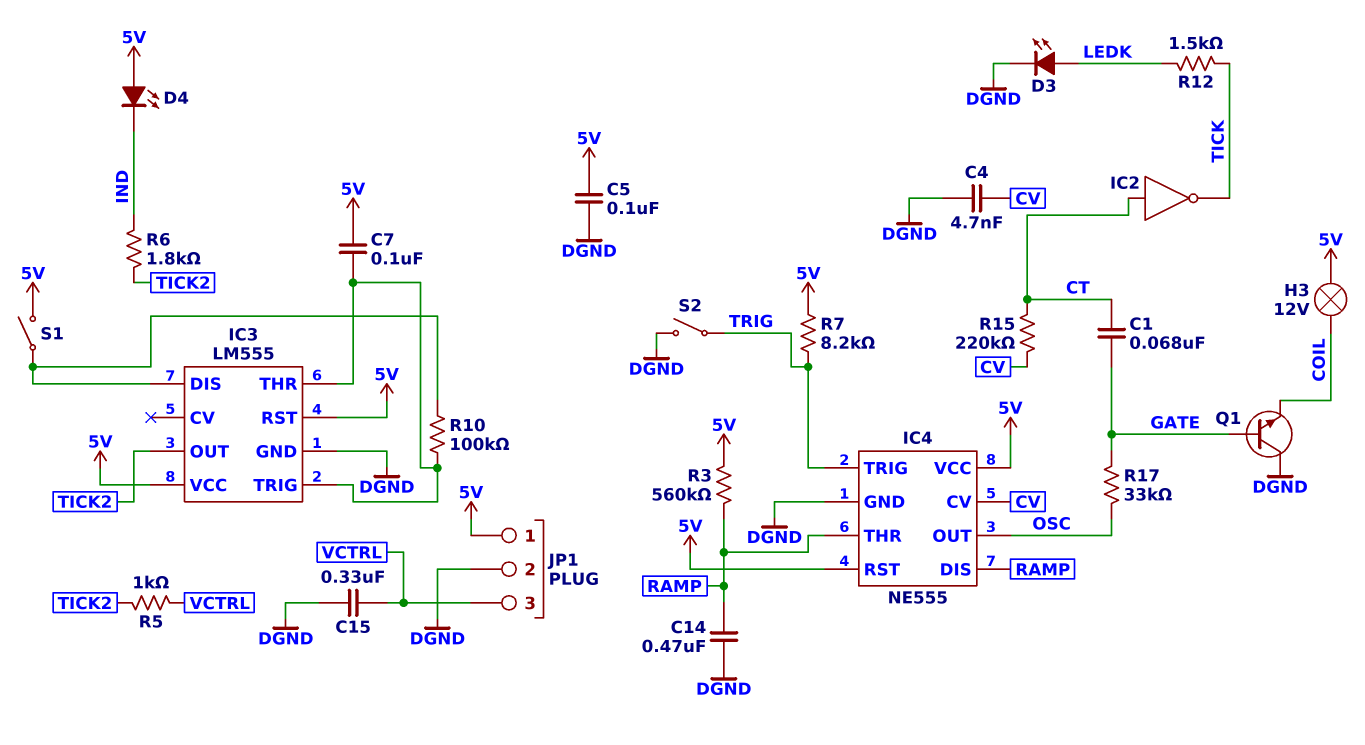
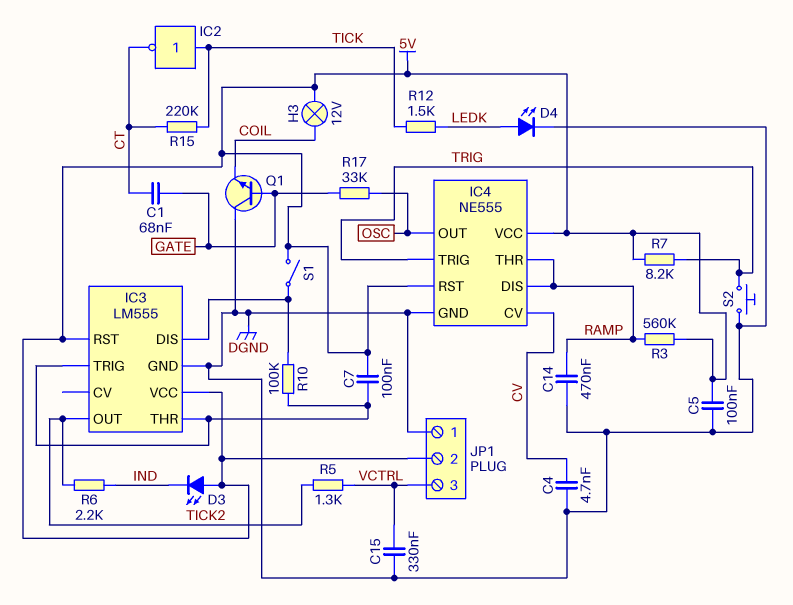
D3: LED (A LEDK, K DGND) -> LED (A 5V, K IND)
D4: LED (A 5V, K IND) -> LED (A LEDK, K DGND)
IC2: NOT (in CT, out TICK) -> NOT (in TICK, out CT)
JP1 pin 1: 5V -> DGND
JP1 pin 2: DGND -> 5V
R5: 1k (TICK2, VCTRL) -> 1.3k (TICK2, VCTRL)
R6: 1.8k (IND, TICK2) -> 2.2k (IND, TICK2)
R15: 220k (CT, CV) -> 220k (CT, TICK)
S2: switch (DGND, TRIG) -> button (DGND, TRIG)

